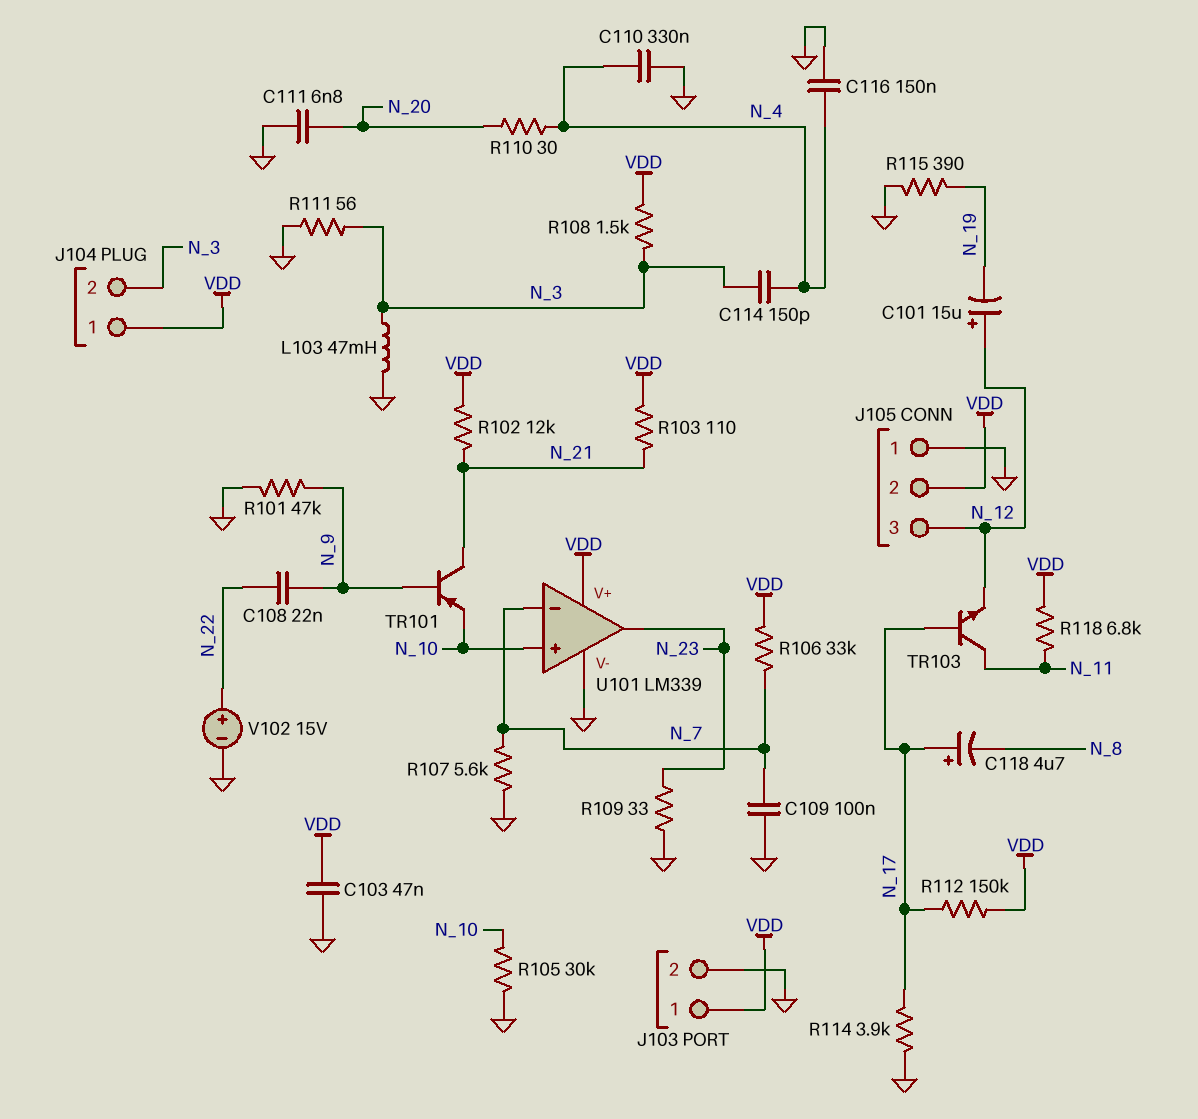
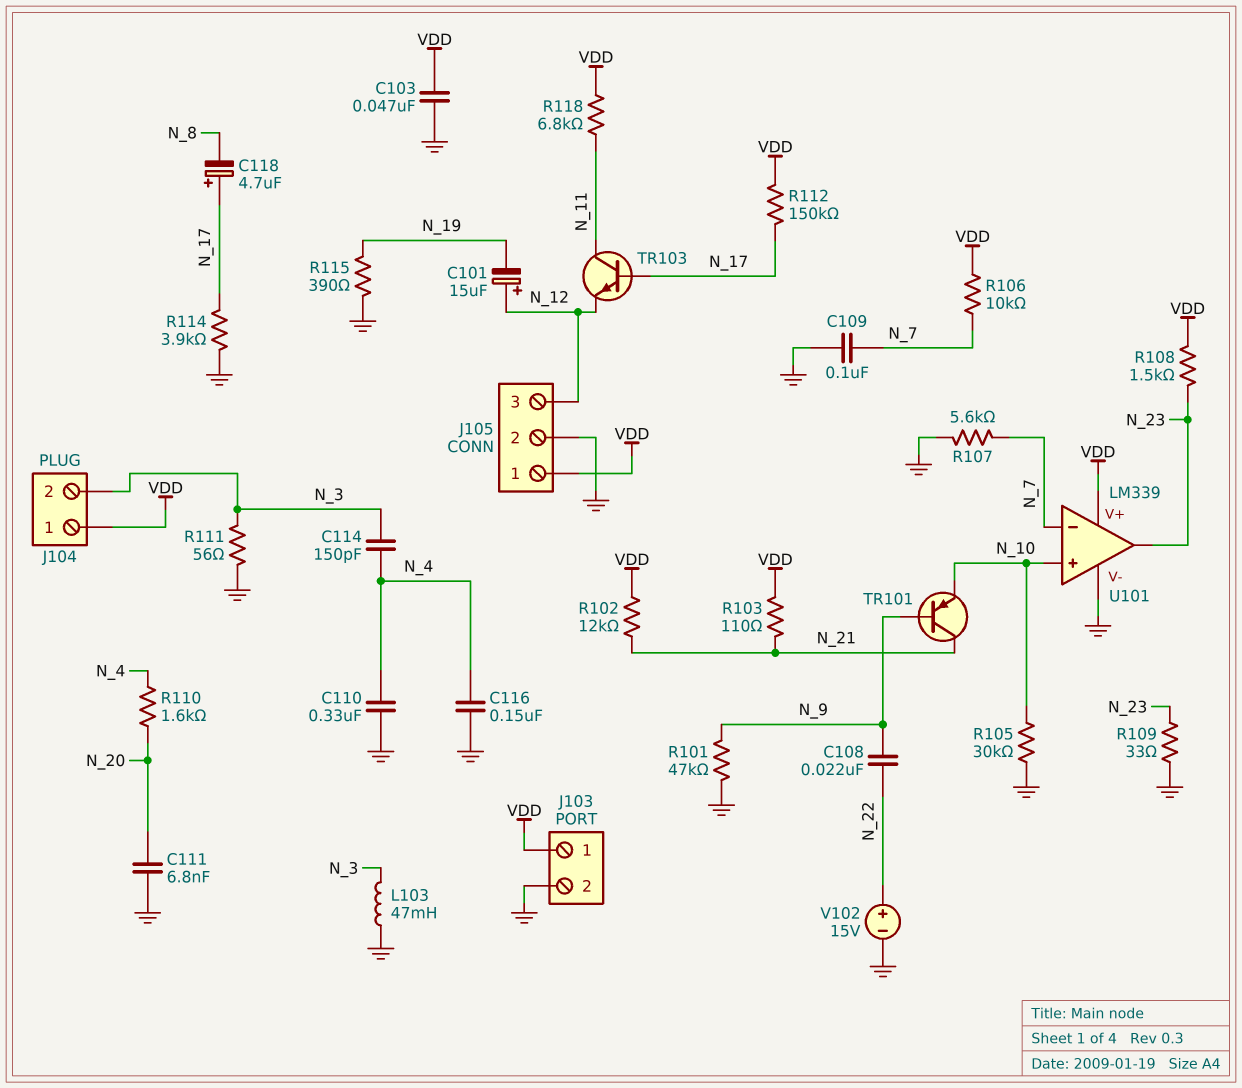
J105 pin 1: GND -> VDD
J105 pin 2: VDD -> GND
R106: 33k (N_7, VDD) -> 10k (N_7, VDD)
R108: 1.5k (N_3, VDD) -> 1.5k (N_23, VDD)
R110: 30 (N_4, N_20) -> 1.6k (N_4, N_20)

